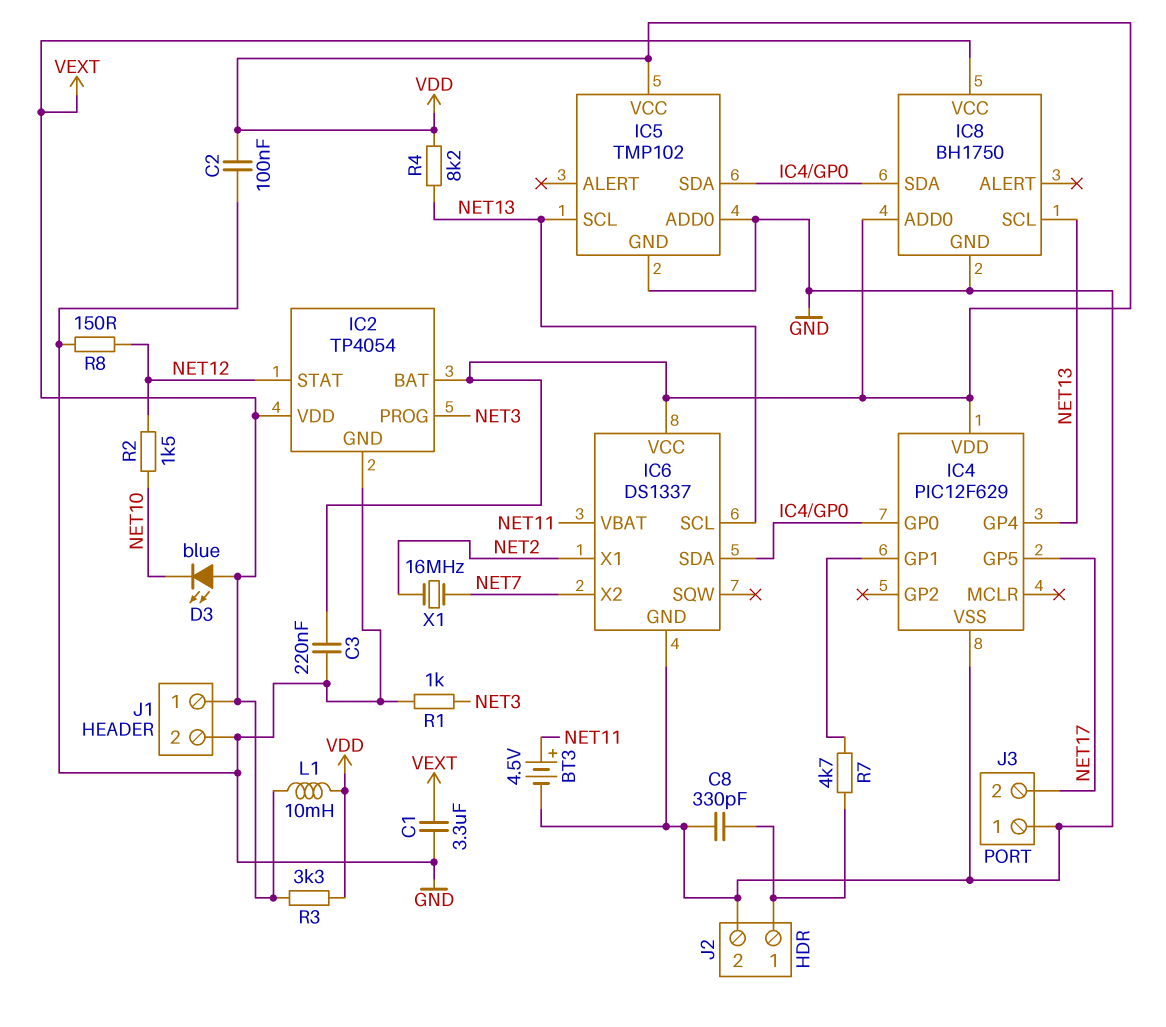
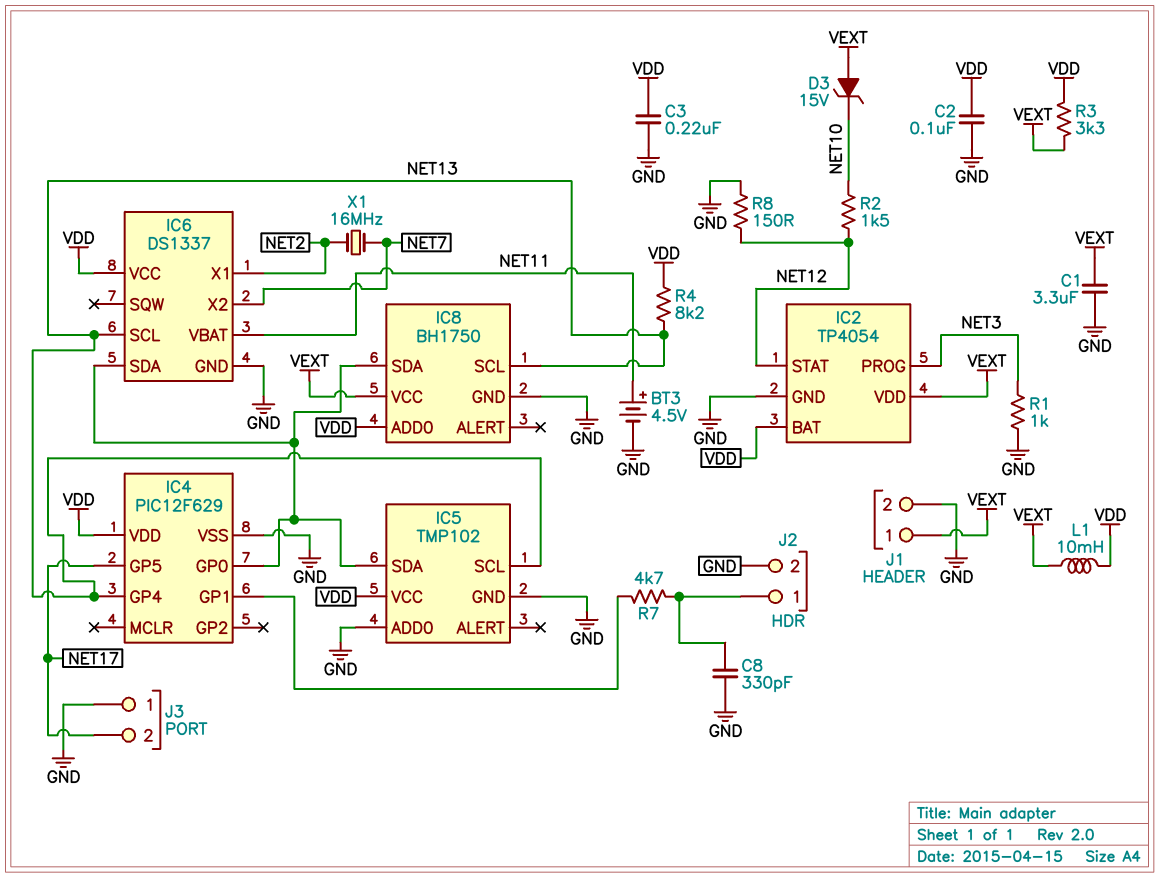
D3: LED blue (A VEXT, K NET10) -> zener 15V (A VEXT, K NET10)

